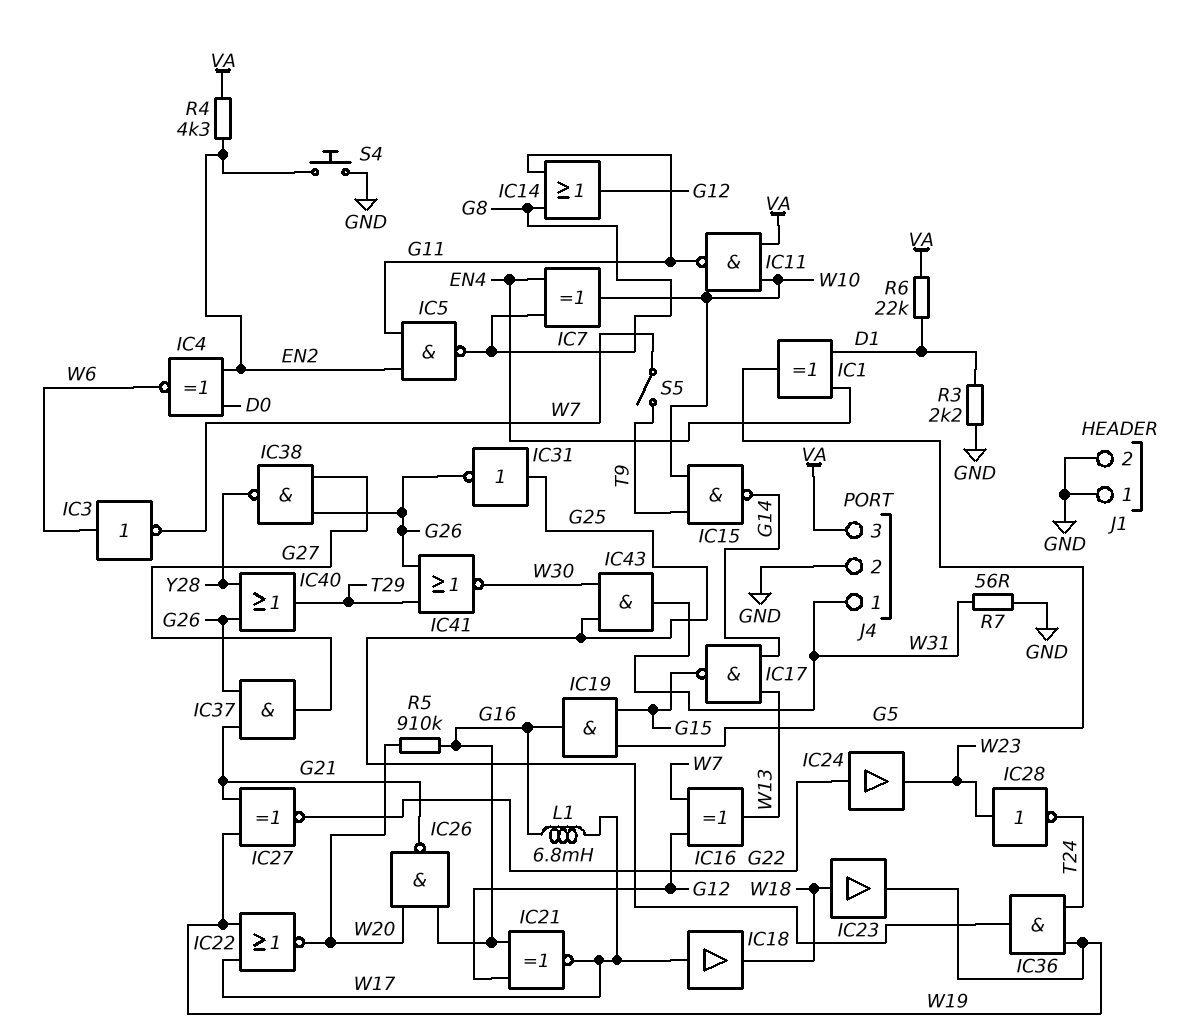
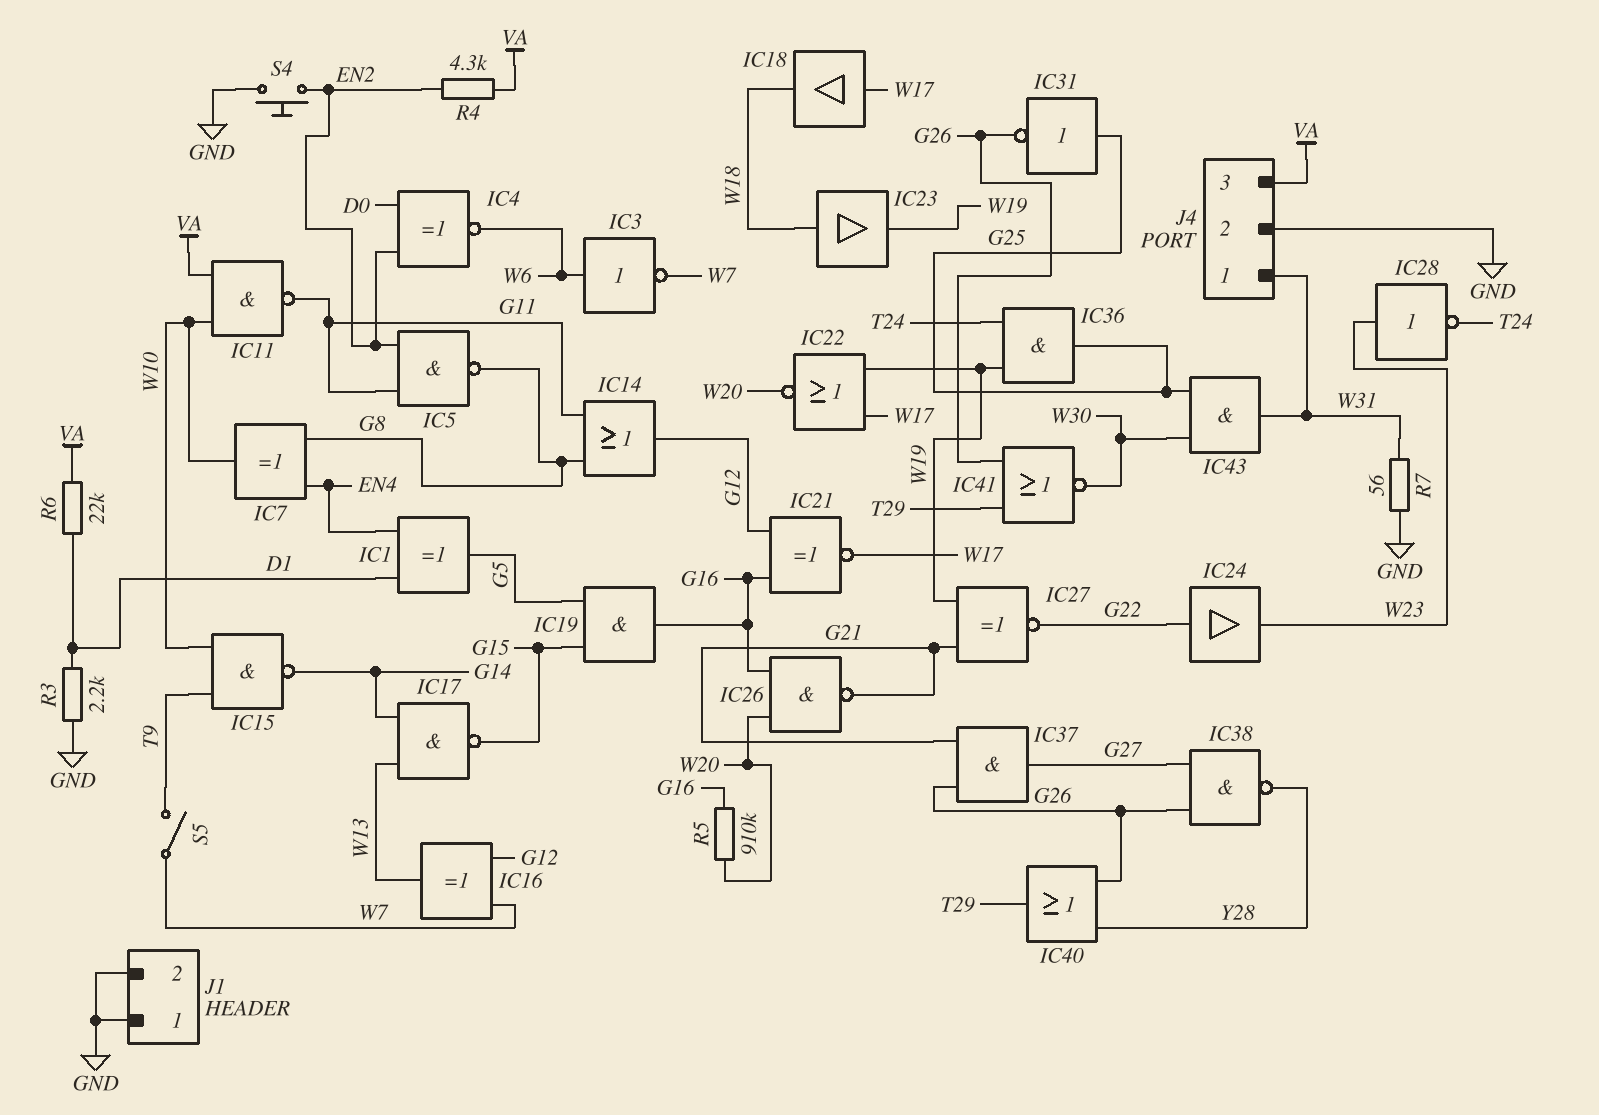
L1: 6.8mH (G16, W17) -> none

